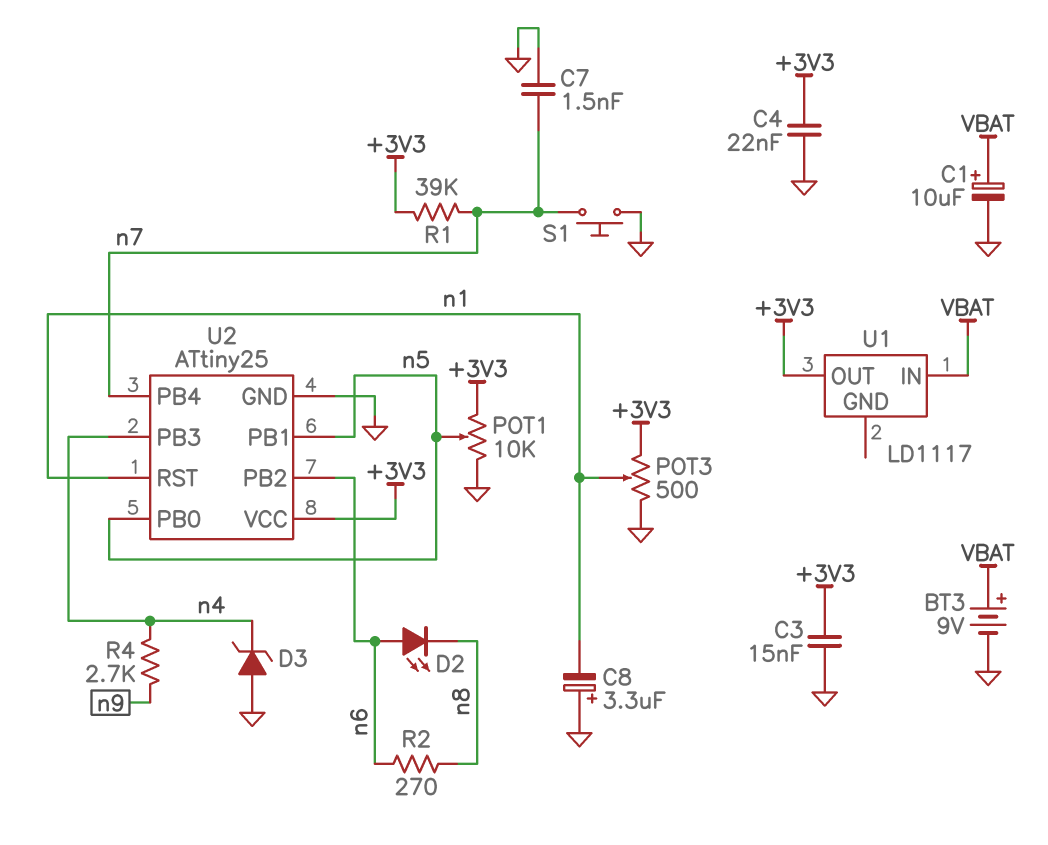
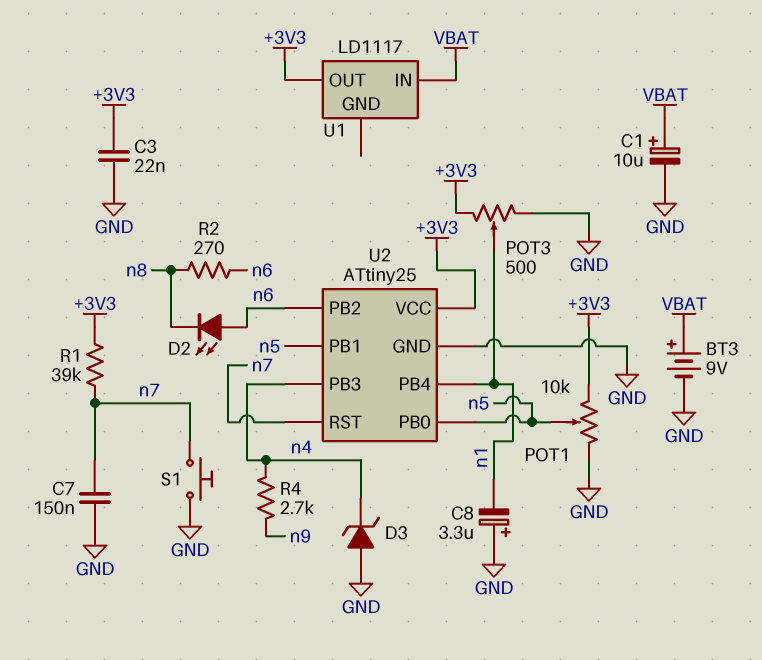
C3: 15nF (+3V3, GND) -> 22nF (+3V3, GND)
C4: 22nF (+3V3, GND) -> none
C7: 1.5nF (GND, n7) -> 150nF (GND, n7)
U2 pin PB4: n7 -> n1
U2 pin RST: n1 -> n7

